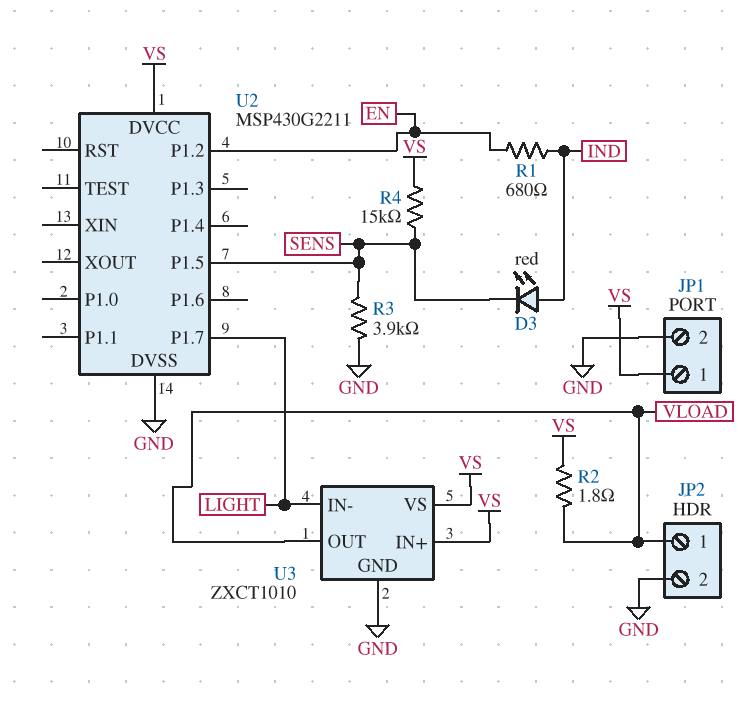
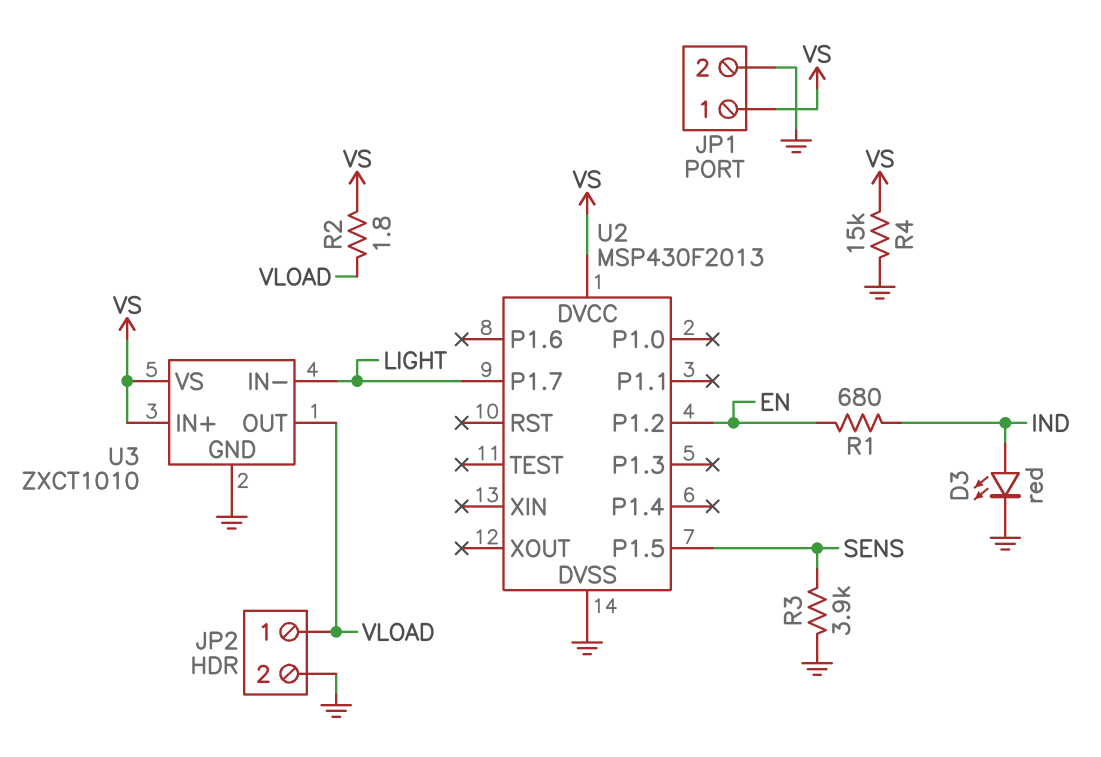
D3: LED red (A IND, K SENS) -> LED red (A IND, K GND)
R4: 15k (SENS, VS) -> 15k (GND, VS)
U2: MSP430G2211 -> MSP430F2013

